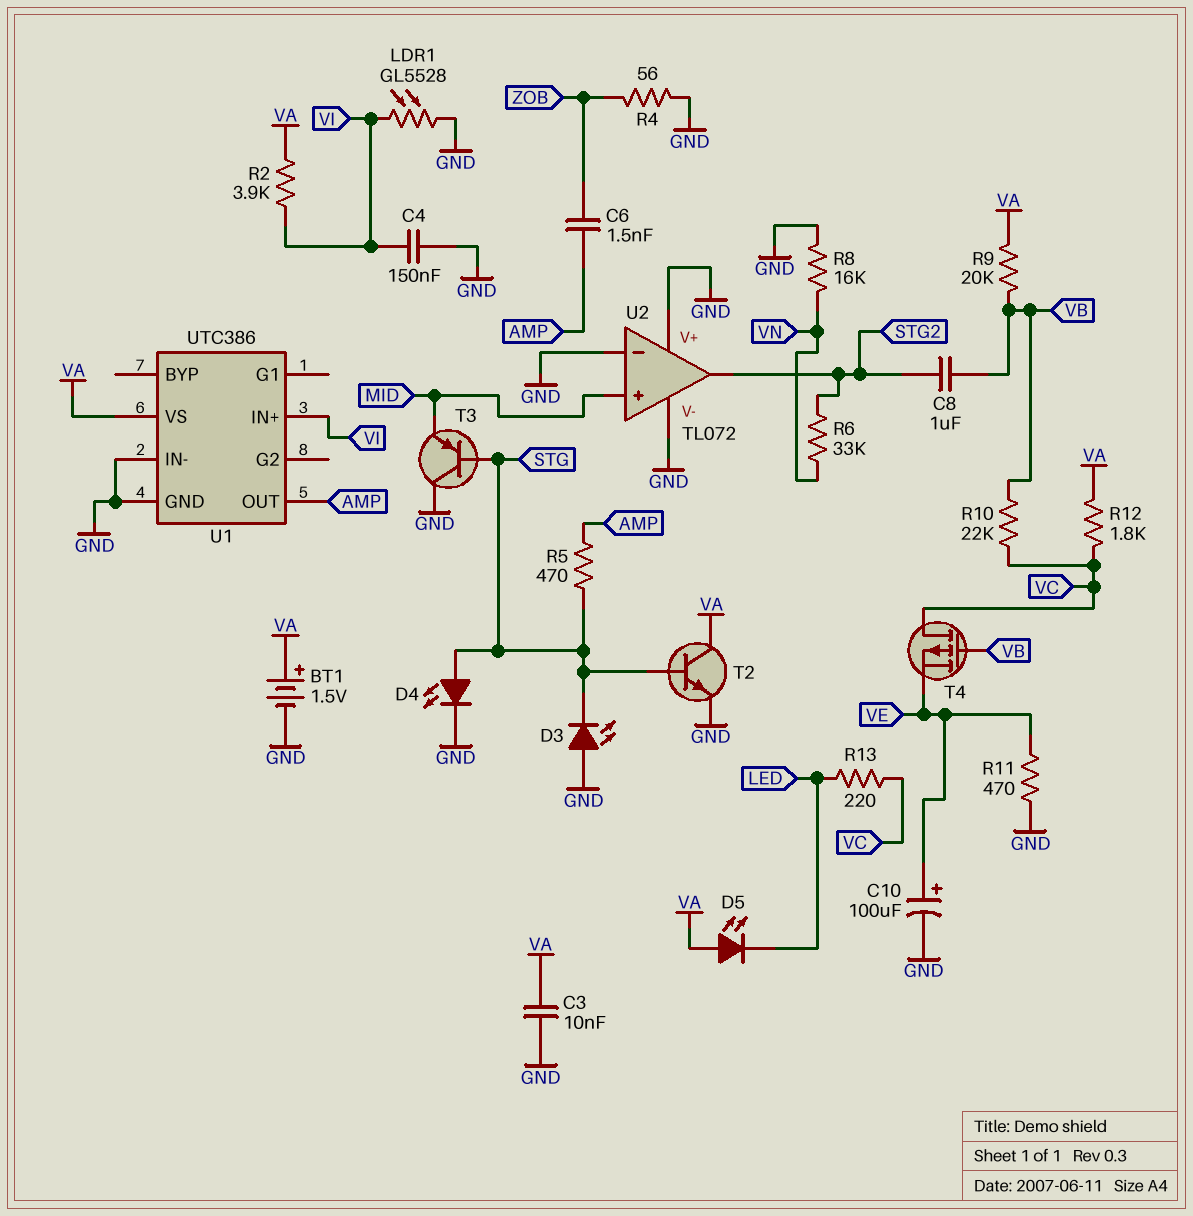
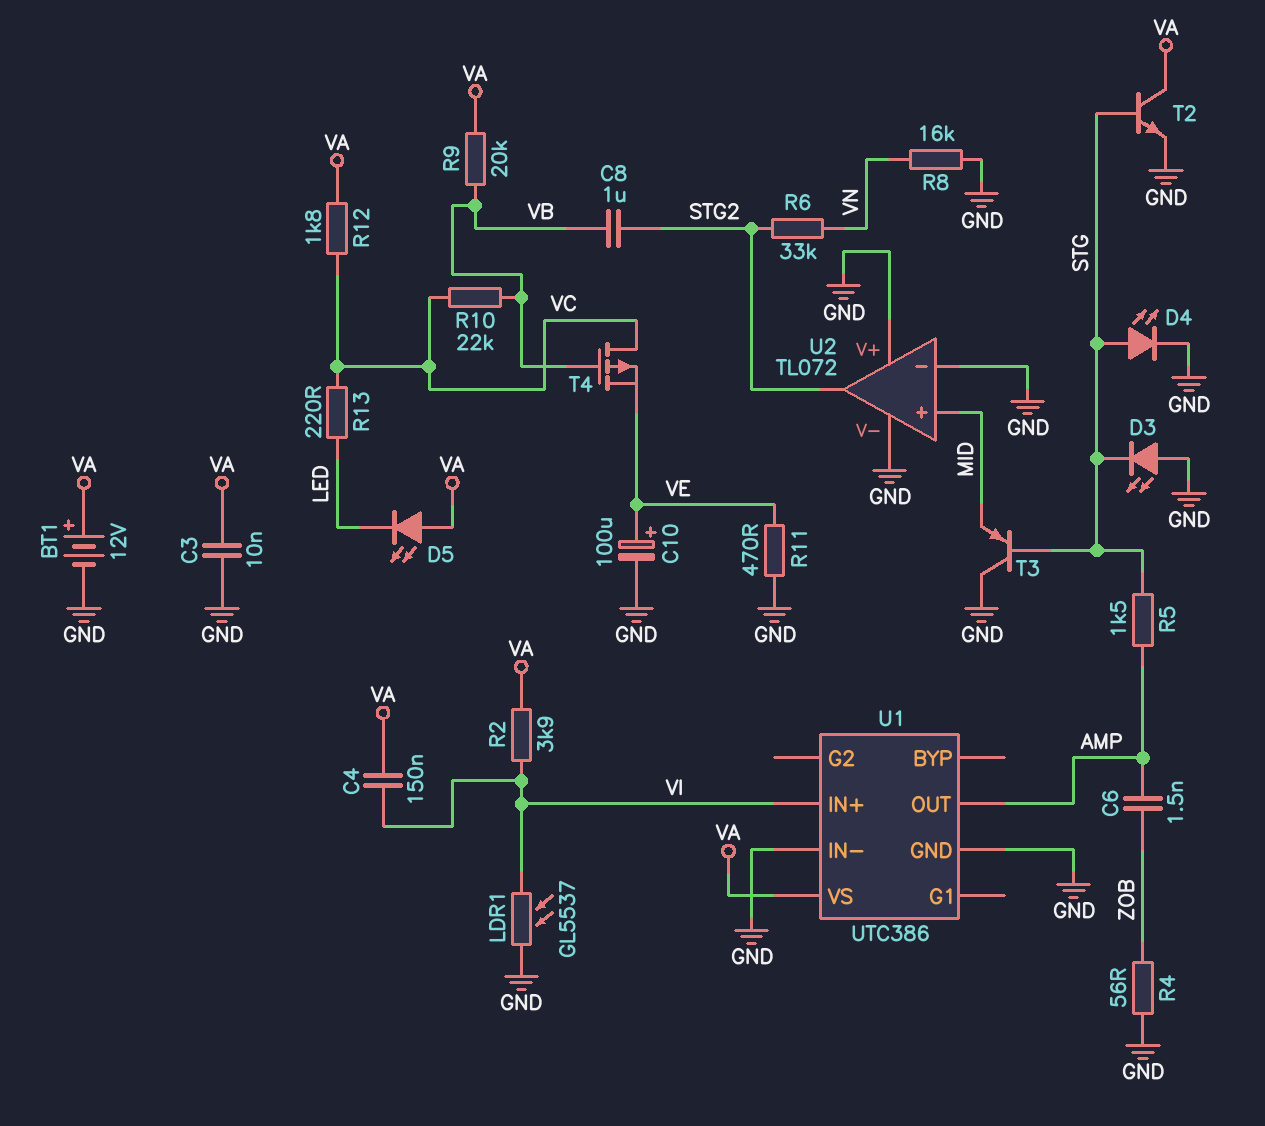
BT1: 1.5V (plus VA, minus GND) -> 12V (plus VA, minus GND)
C4: 150nF (GND, VI) -> 150nF (VA, VI)
LDR1: GL5528 (GND, VI) -> GL5537 (GND, VI)
R5: 470 (AMP, STG) -> 1.5k (AMP, STG)

